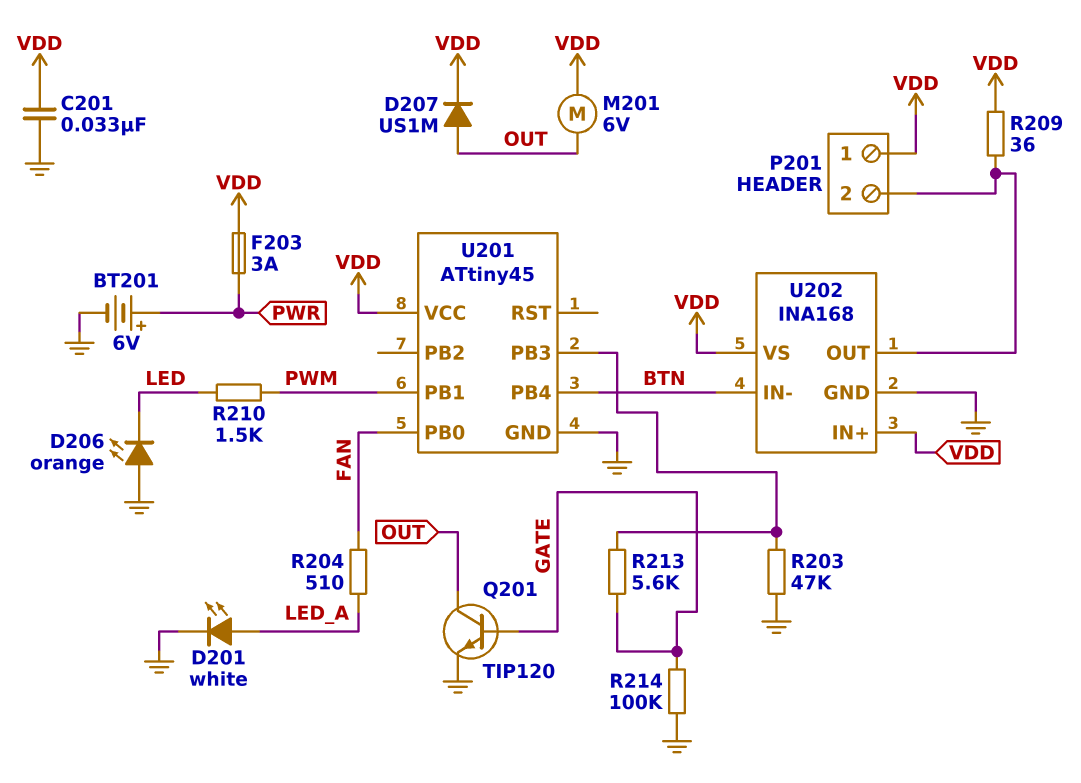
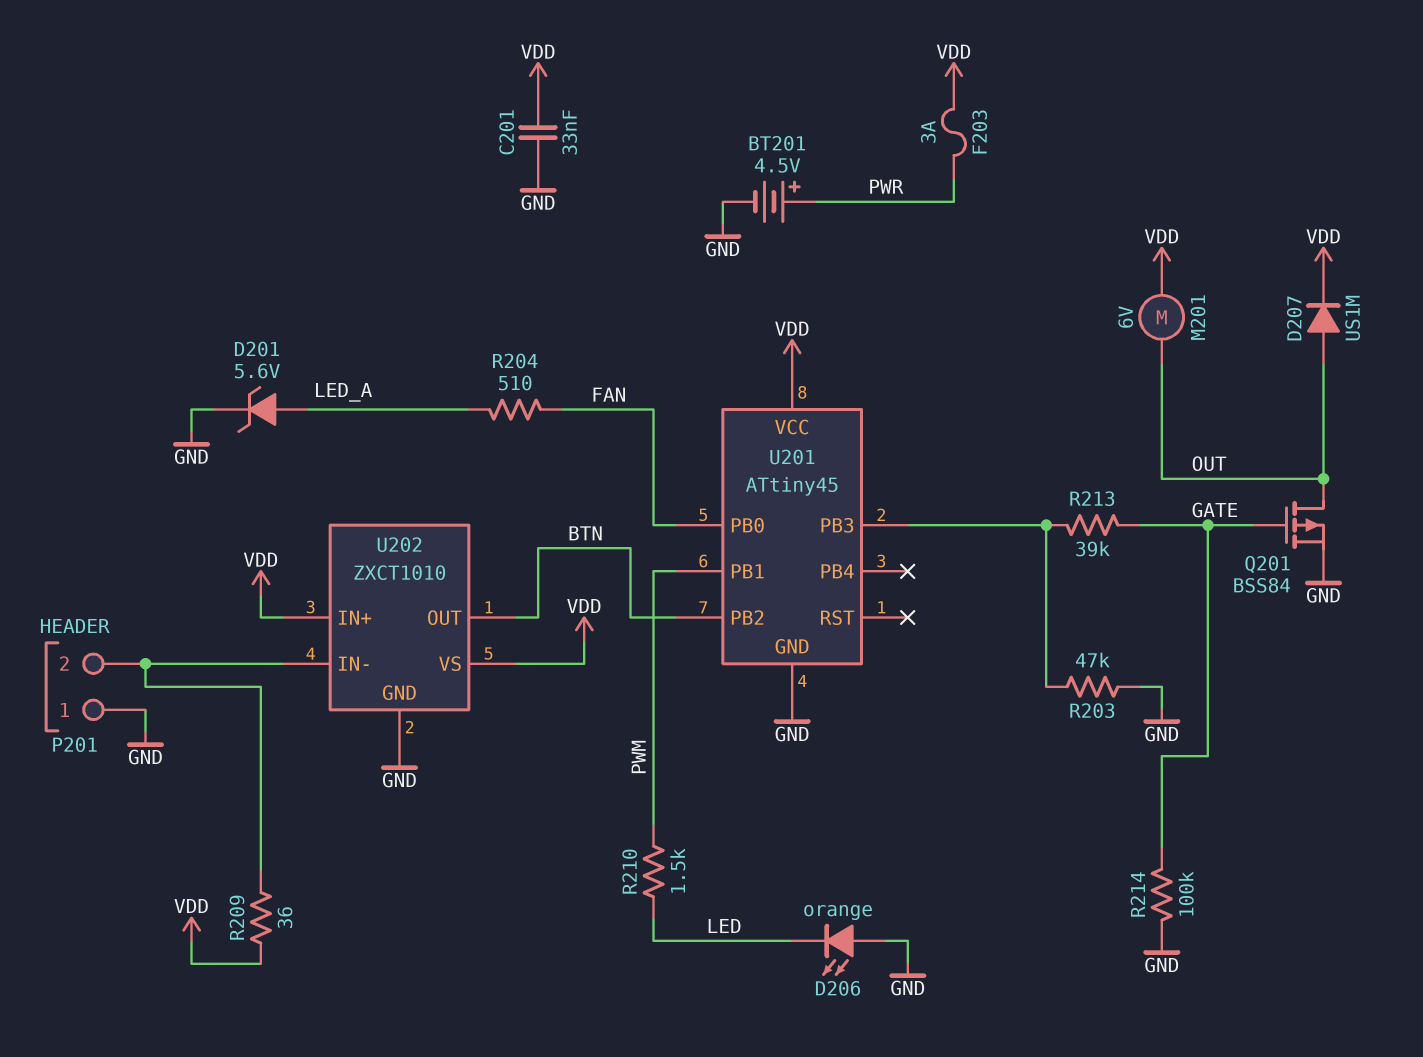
BT201: 6V (plus PWR, minus GND) -> 4.5V (plus PWR, minus GND)
D201: LED white (A LED_A, K GND) -> zener 5.6V (A LED_A, K GND)
P201 pin 1: VDD -> GND
Q201: NPN TIP120 (B GATE, C OUT, E GND) -> PMOS BSS84 (G GATE, D OUT, S GND)
R213: 5.6k (GATE, U201/PB3) -> 39k (GATE, U201/PB3)
U201 pin PB2: none -> BTN
U201 pin PB4: BTN -> none
U202: INA168 -> ZXCT1010
U202 pin IN-: BTN -> P201/2
U202 pin OUT: P201/2 -> BTN

